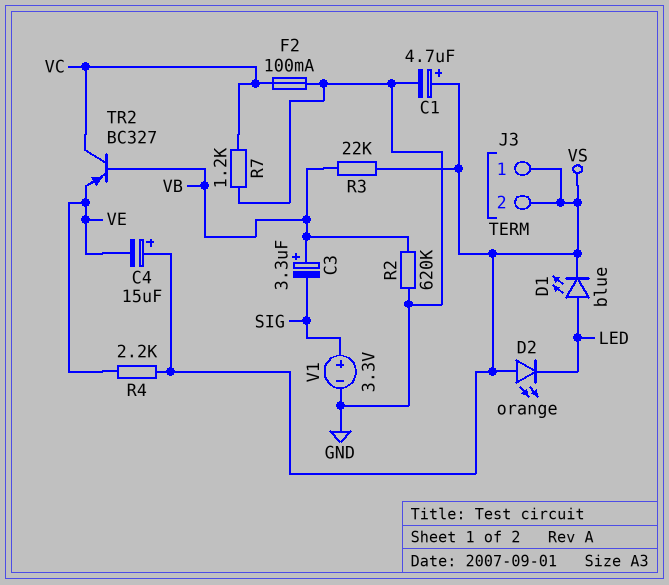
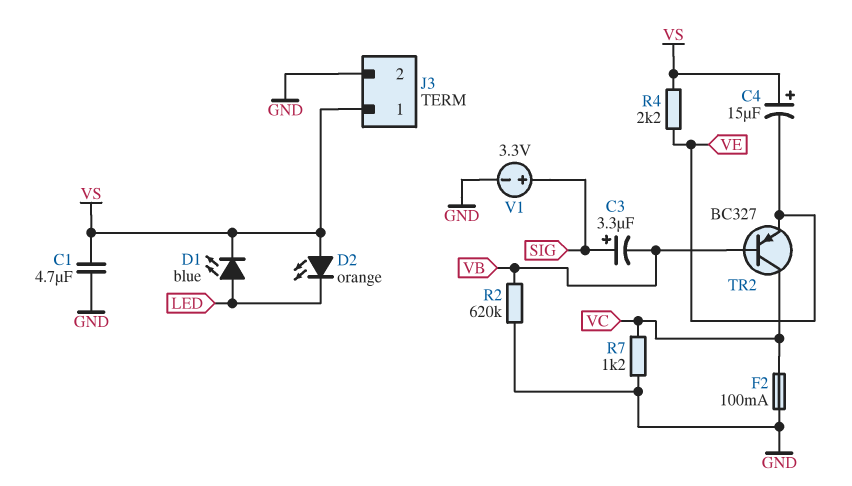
C1: 4.7uF (plus VS, minus GND) -> 4.7uF (GND, VS)
C3: 3.3uF (plus VB, minus SIG) -> 3.3uF (plus SIG, minus VB)
J3 pin 2: VS -> GND
R3: 22k (VB, VS) -> none

